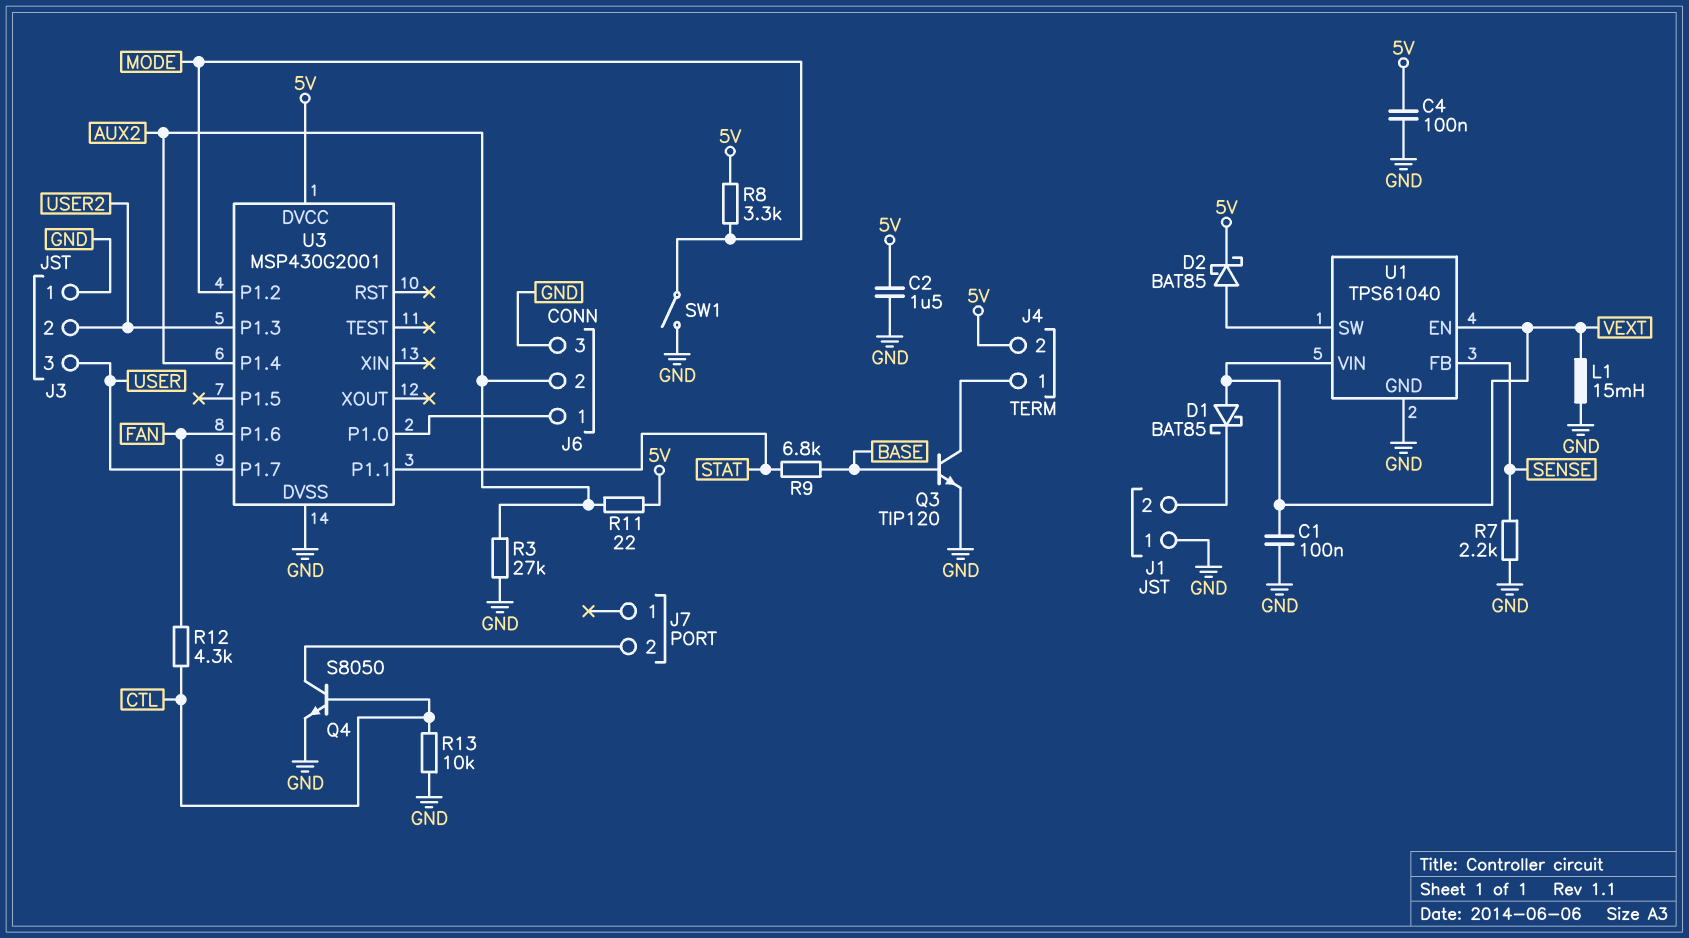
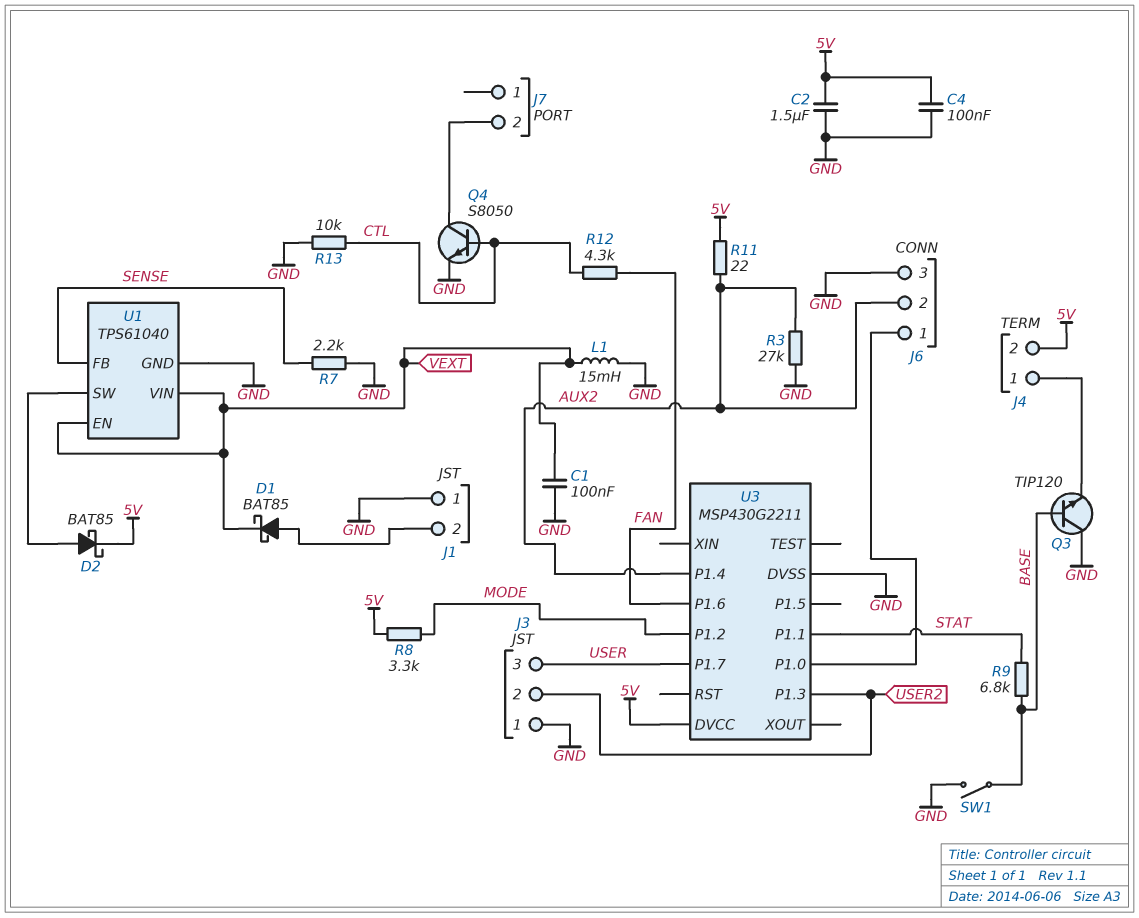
D1: schottky BAT85 (A VEXT, K J1/2) -> schottky BAT85 (A J1/2, K VEXT)
Q3: NPN TIP120 (B BASE, C J4/1, E GND) -> NPN TIP120 (B BASE, C GND, E J4/1)
SW1: switch (GND, MODE) -> switch (BASE, GND)
U3: MSP430G2001 -> MSP430G2211

